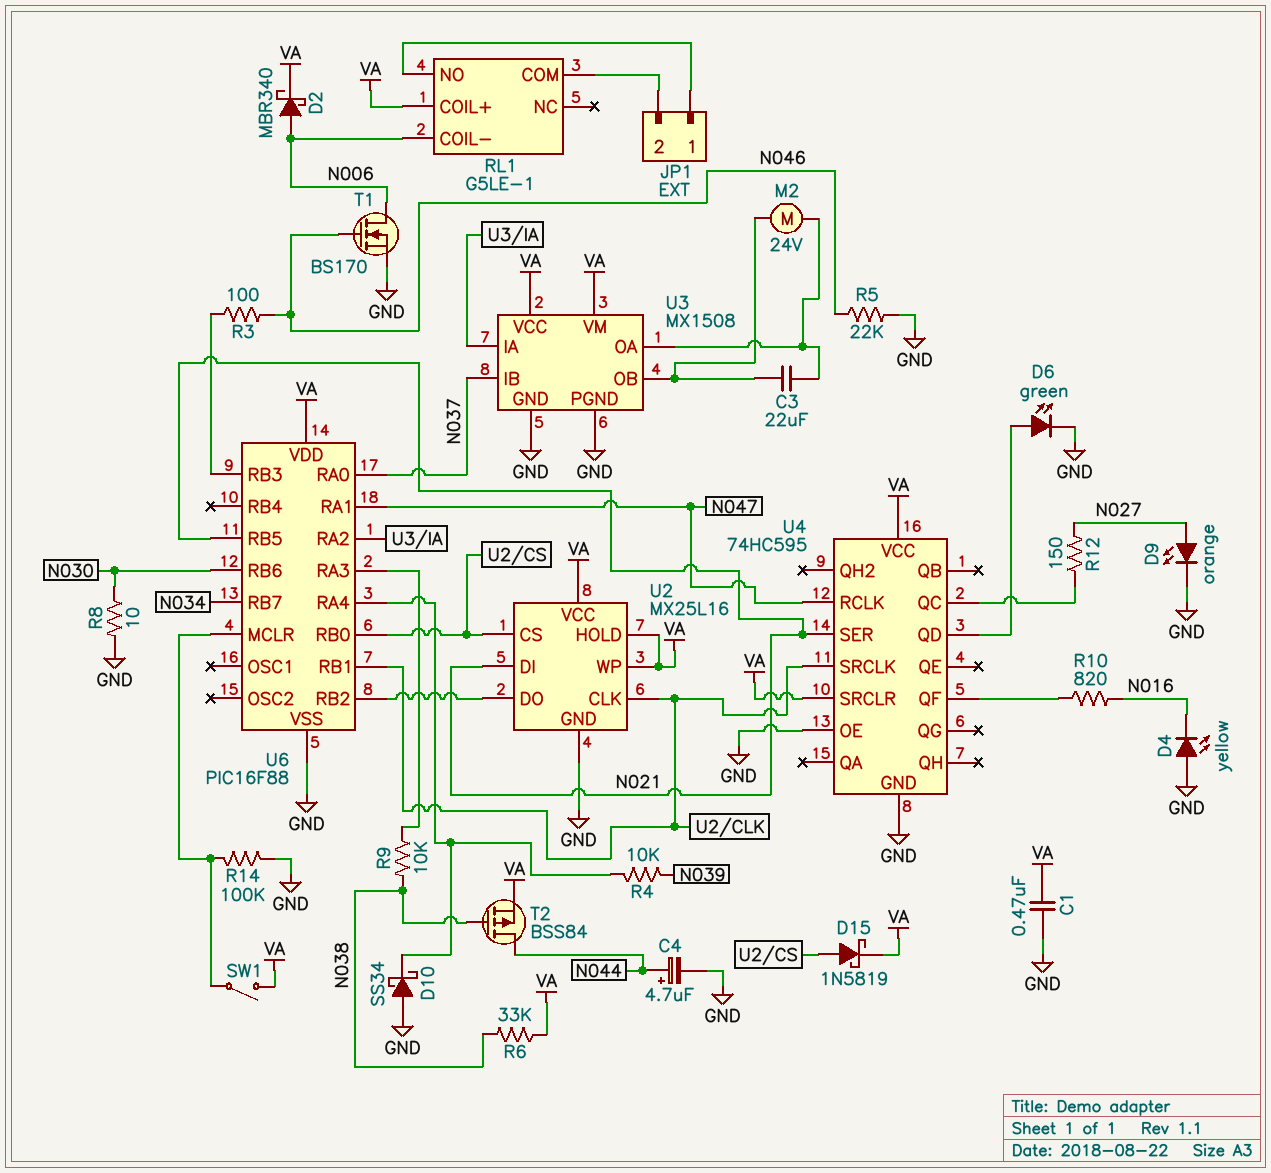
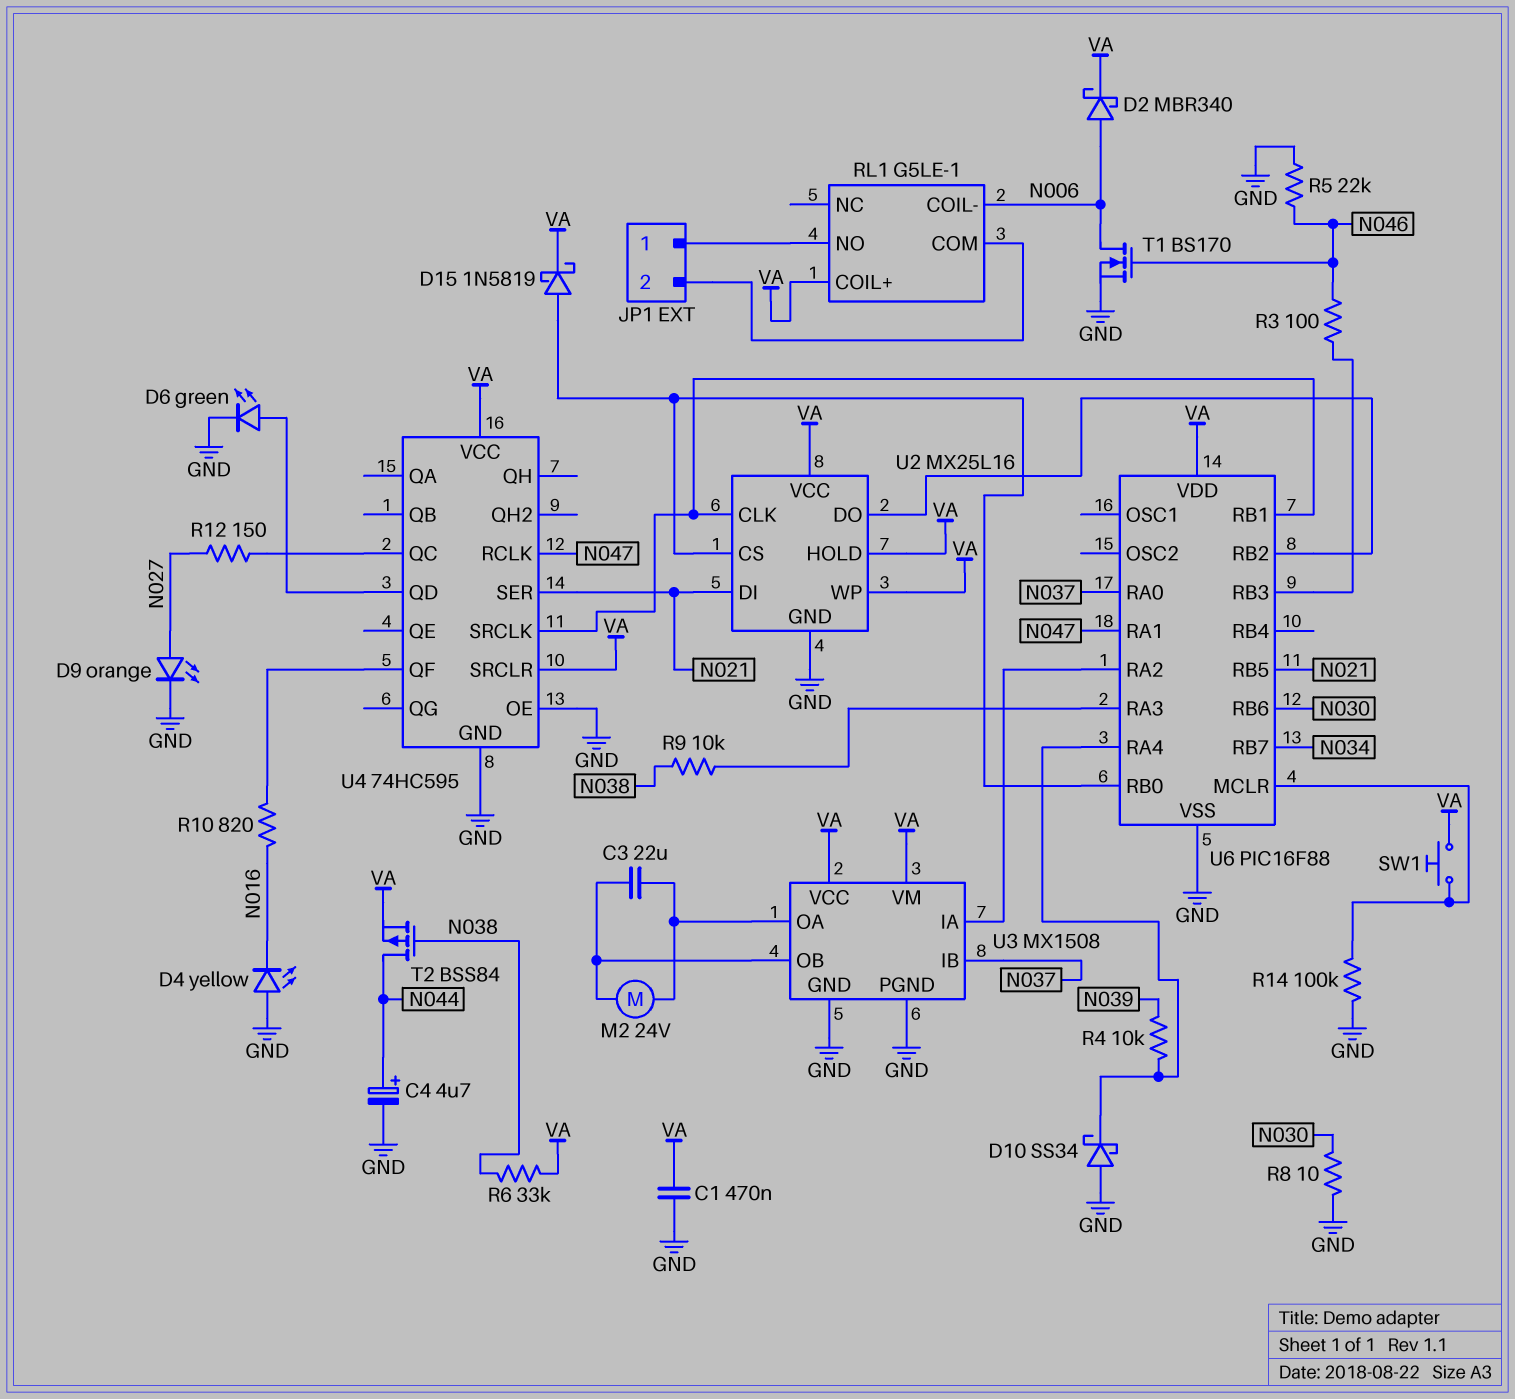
SW1: switch (U6/MCLR, VA) -> button (U6/MCLR, VA)

